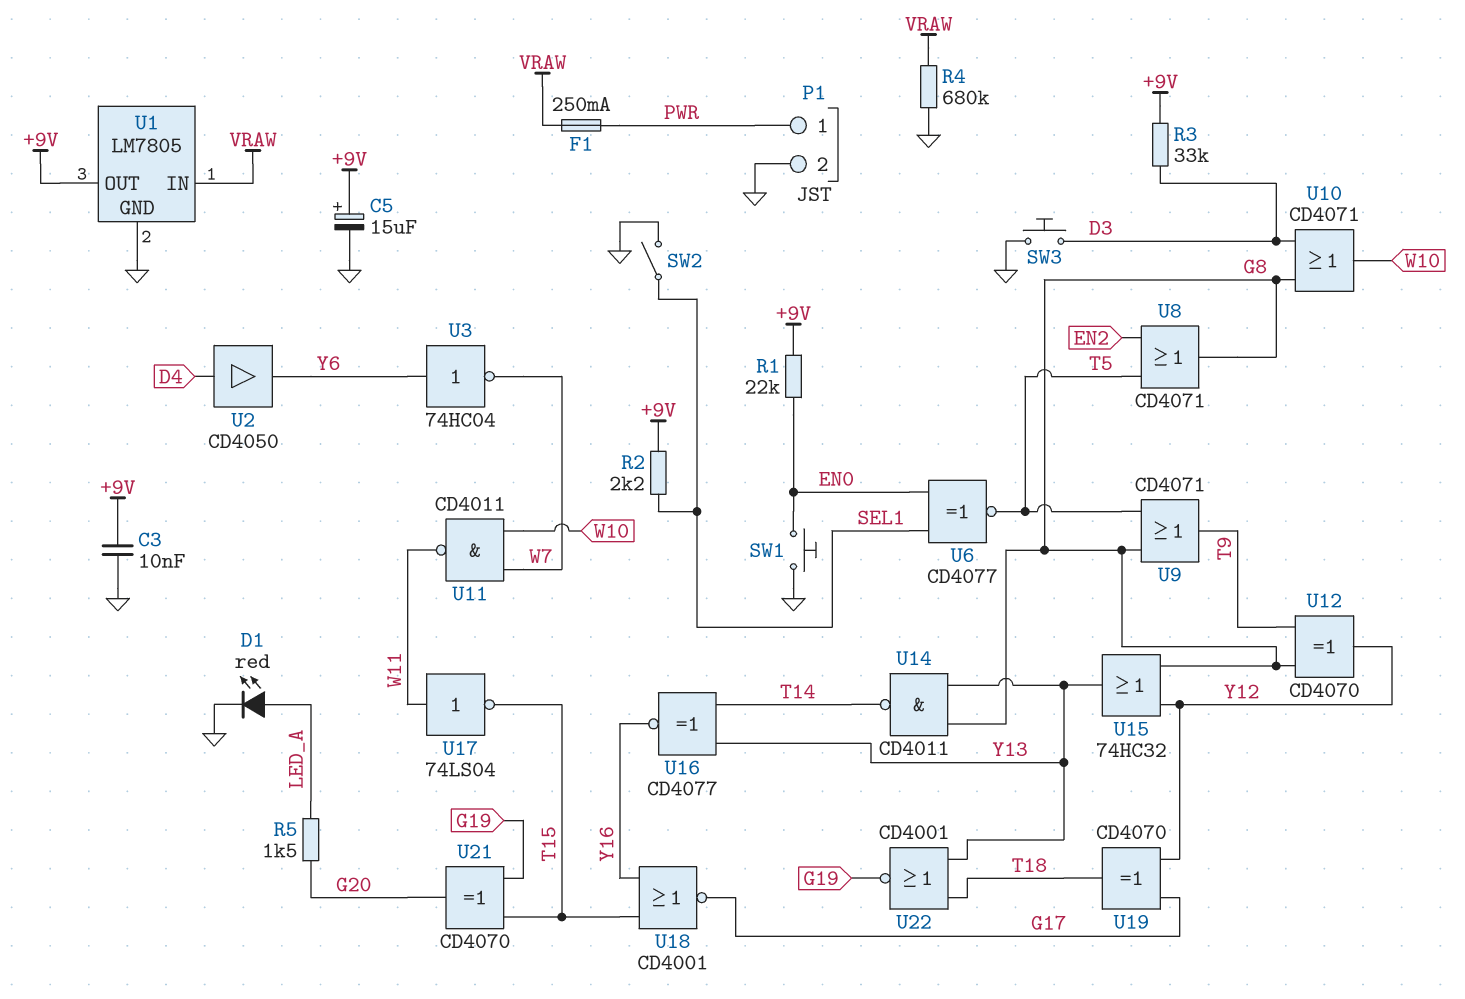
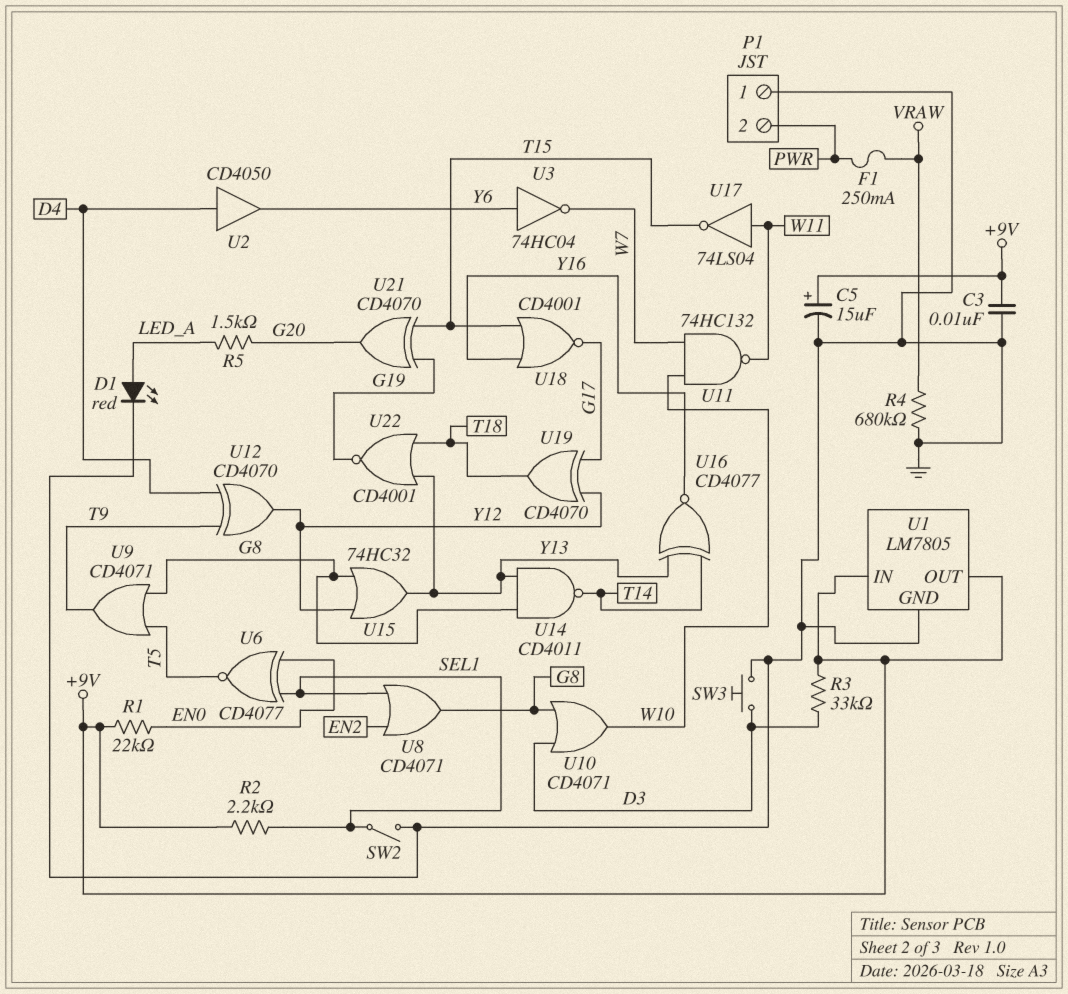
P1 pin 1: PWR -> GND
P1 pin 2: GND -> PWR
SW1: button (EN0, GND) -> none
U1 pin IN: VRAW -> +9V
U8: OR CD4071 (in EN2, in T5, out G8) -> OR CD4071 (in EN2, in SEL1, out G8)
U11: NAND CD4011 (in W7, in W10, out W11) -> NAND 74HC132 (in W7, in W10, out W11)
U12: XOR CD4070 (in G8, in T9, out Y12) -> XOR CD4070 (in D4, in T9, out Y12)

